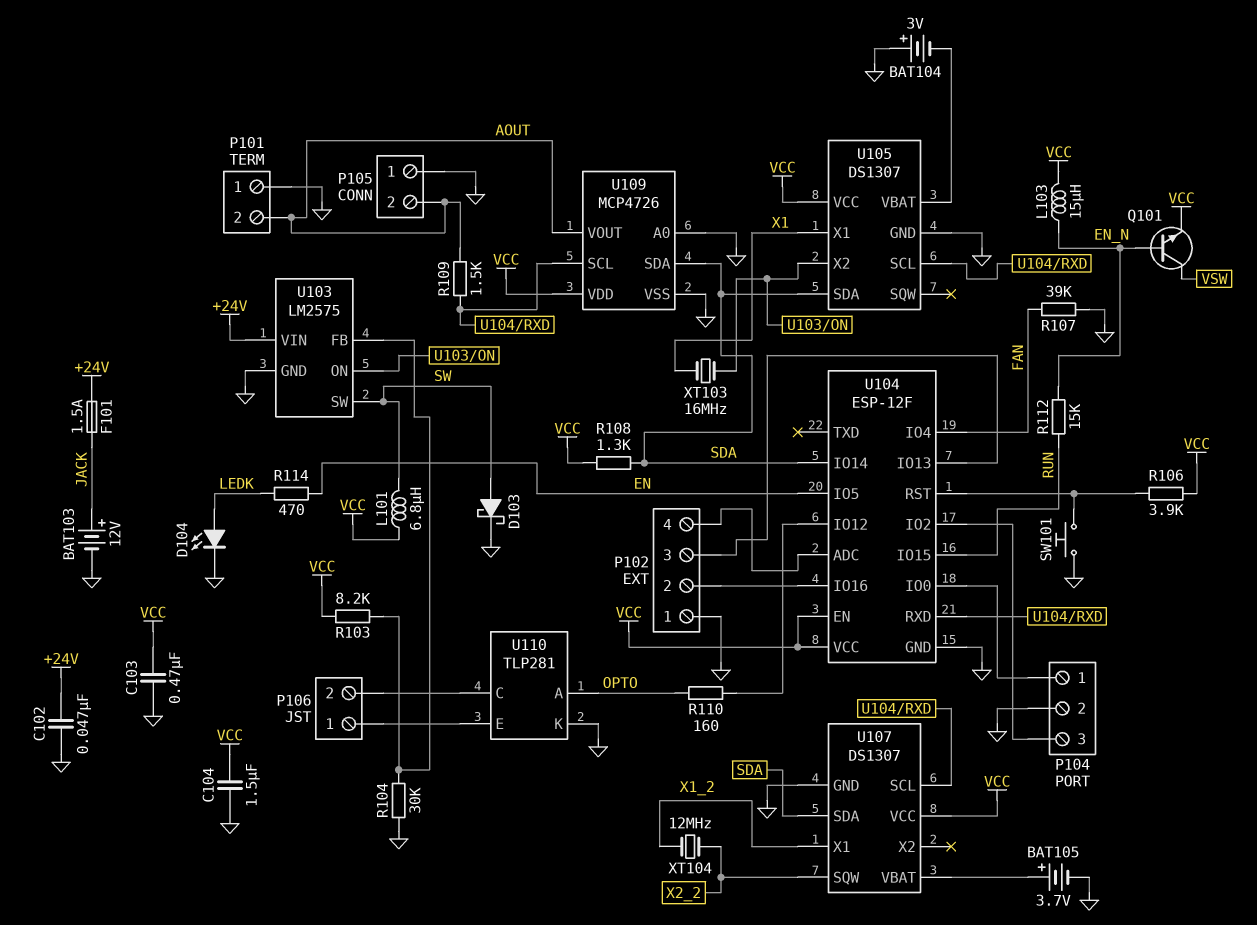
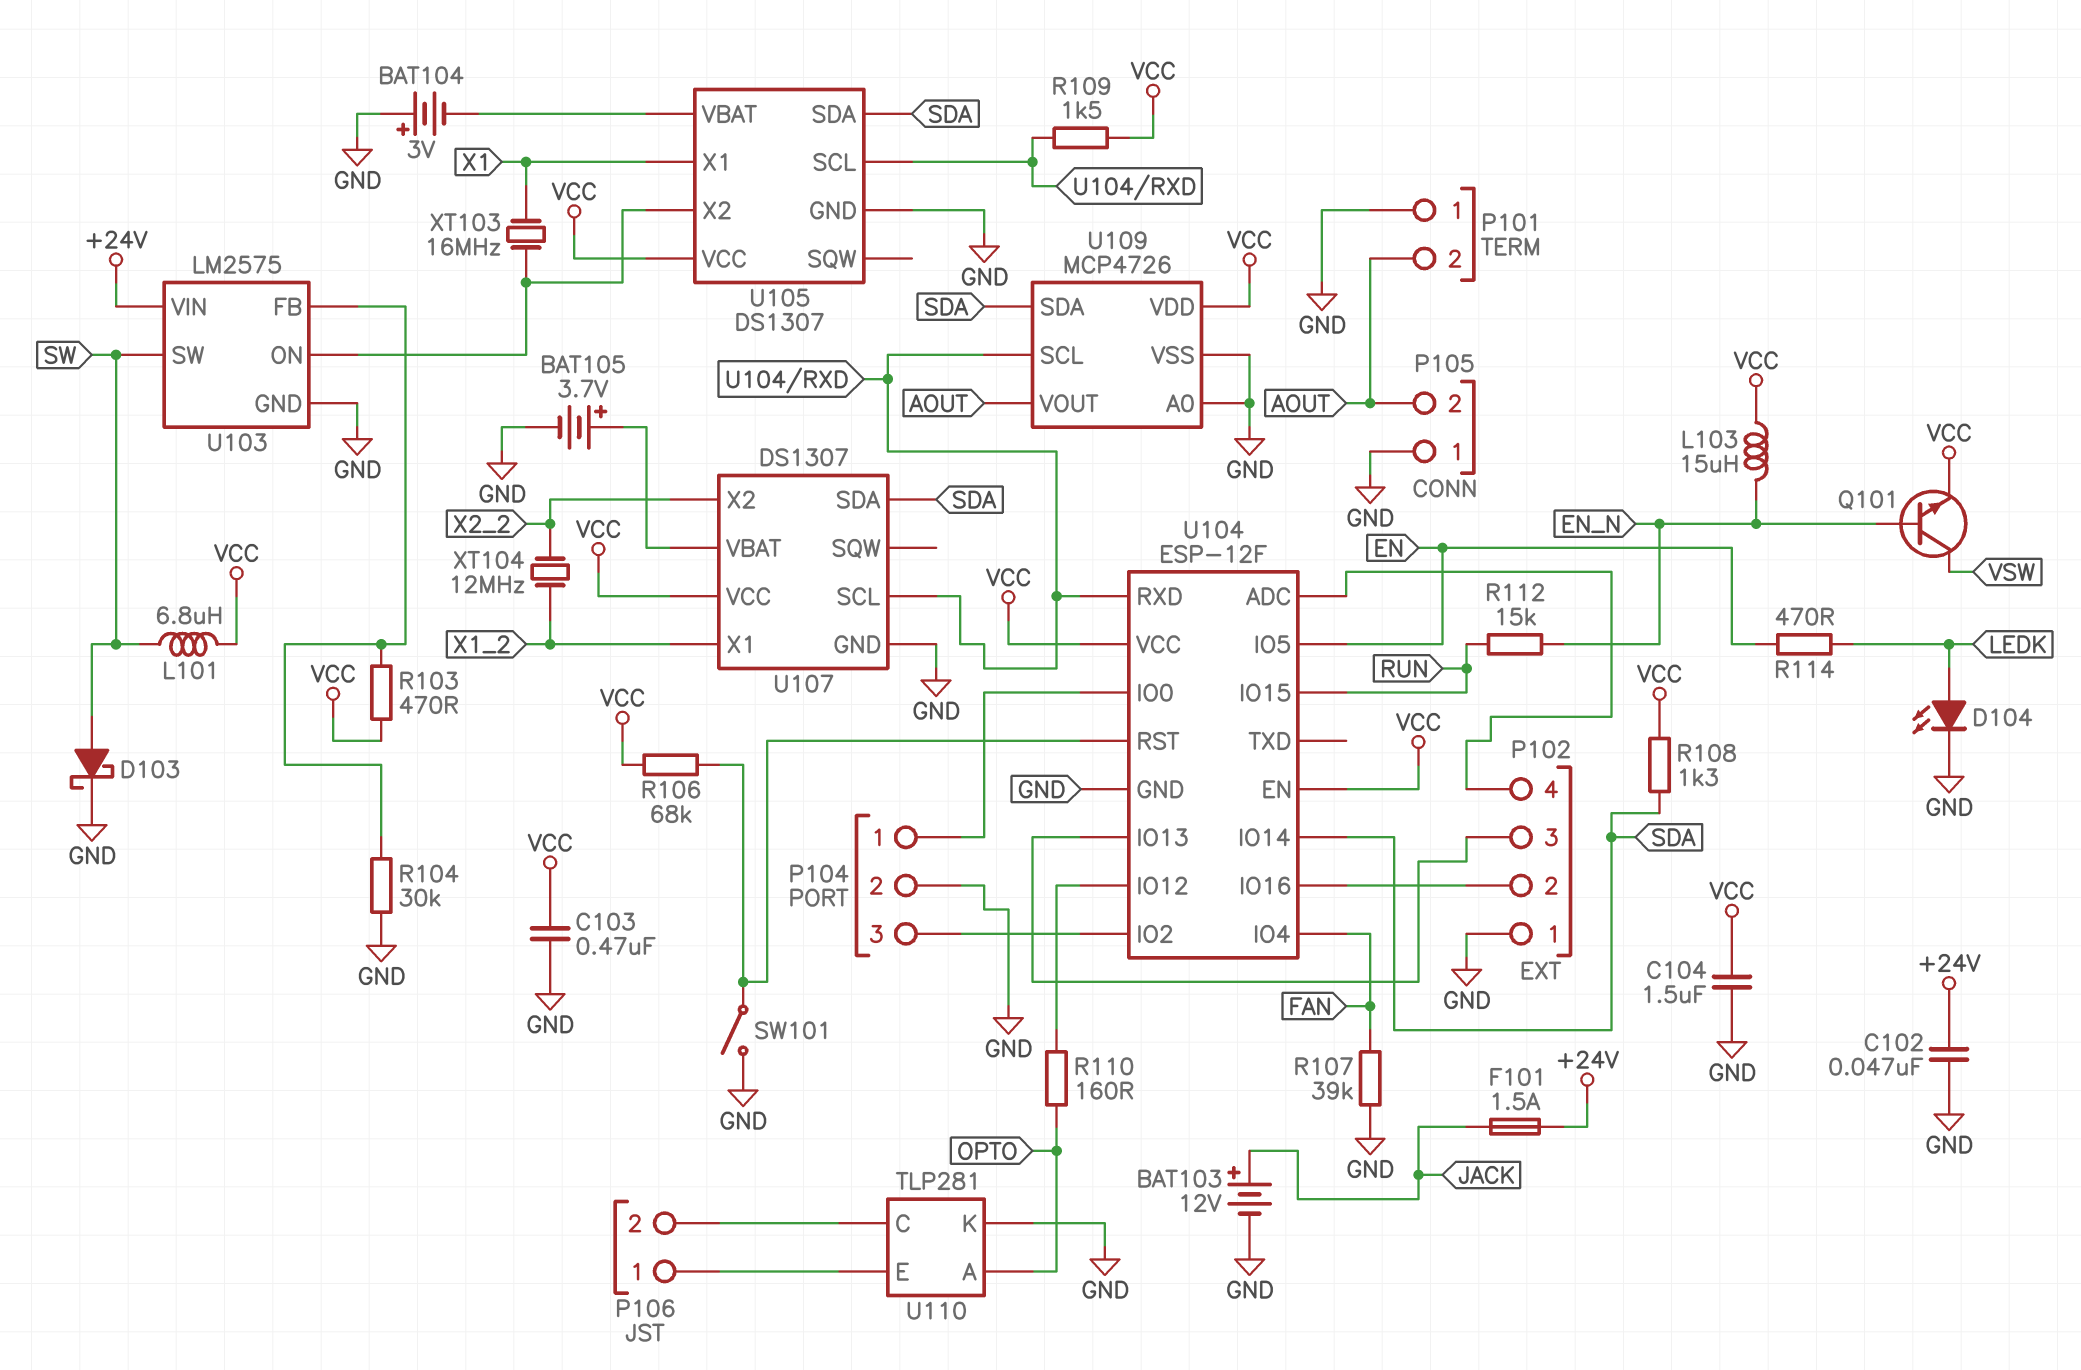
R103: 8.2k (U103/FB, VCC) -> 470 (U103/FB, VCC)
R106: 3.9k (U104/RST, VCC) -> 68k (U104/RST, VCC)
R109: 1.5k (AOUT, U104/RXD) -> 1.5k (U104/RXD, VCC)
SW101: button (GND, U104/RST) -> switch (GND, U104/RST)
U107 pin SQW: X2_2 -> none
U107 pin X2: none -> X2_2

